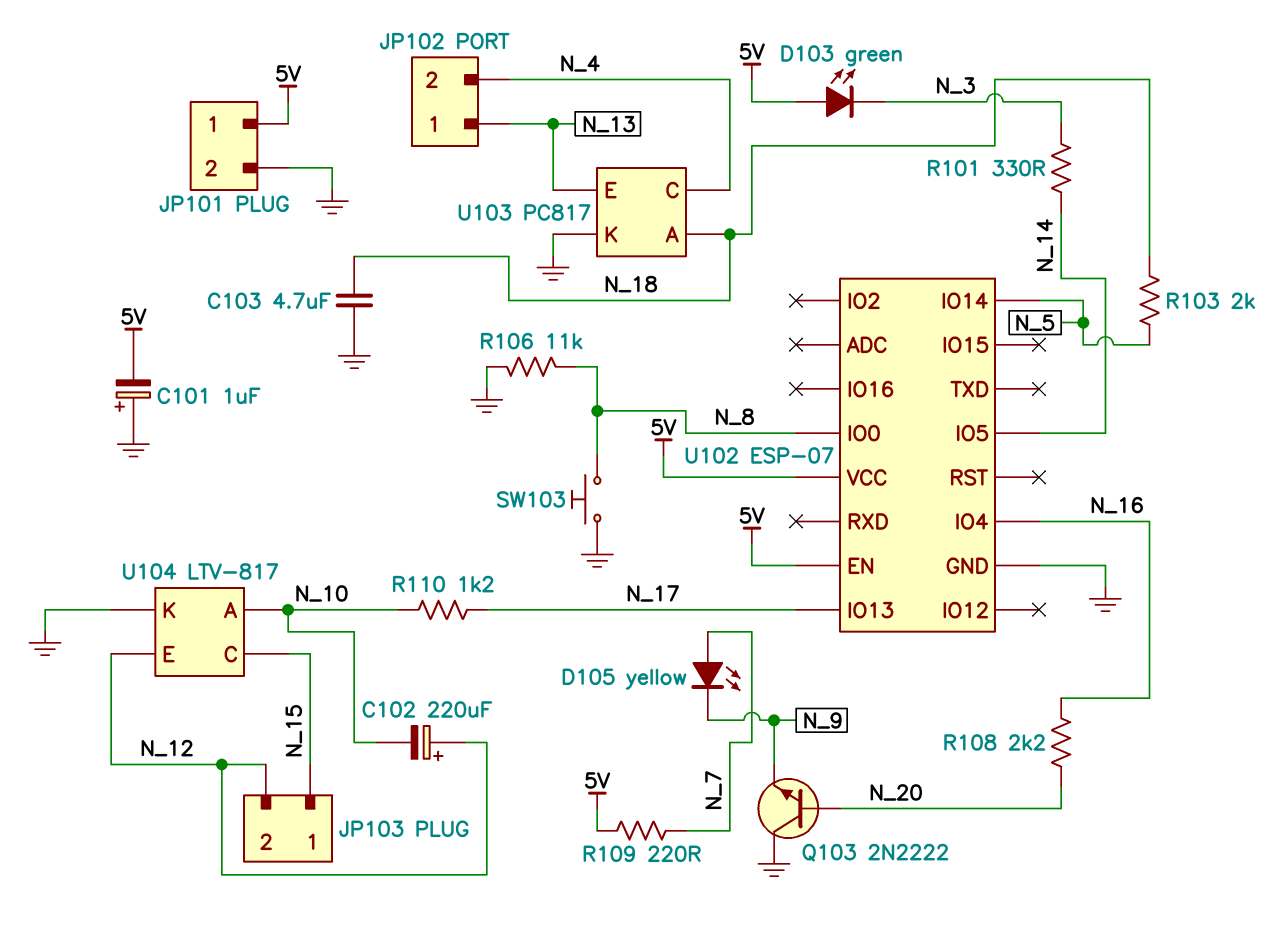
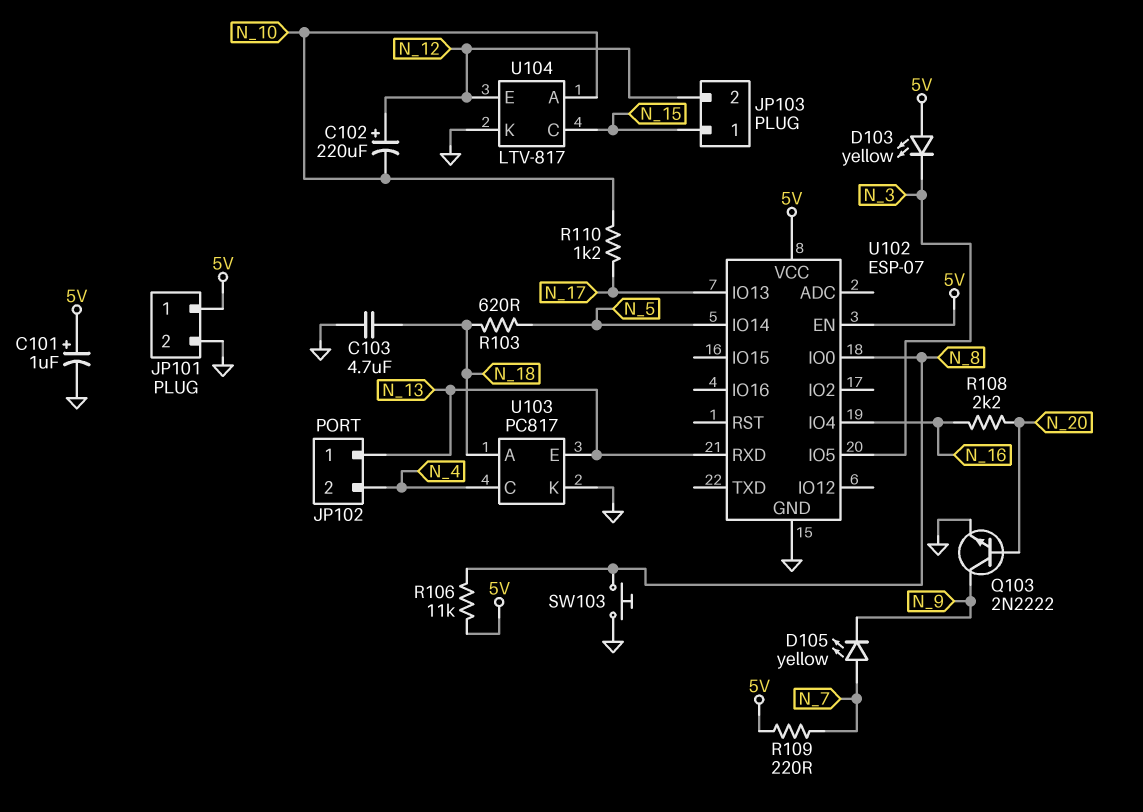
C101: 1uF (plus GND, minus 5V) -> 1uF (plus 5V, minus GND)
D103: LED green (A 5V, K N_3) -> LED yellow (A 5V, K N_3)
Q103: NPN 2N2222 (B N_20, C GND, E N_9) -> NPN 2N2222 (B N_20, C N_9, E GND)
R101: 330 (N_3, N_14) -> none
R103: 2k (N_5, N_18) -> 620 (N_5, N_18)
R106: 11k (GND, N_8) -> 11k (5V, N_8)
U102 pin IO5: N_14 -> N_3
U102 pin RXD: none -> N_13

